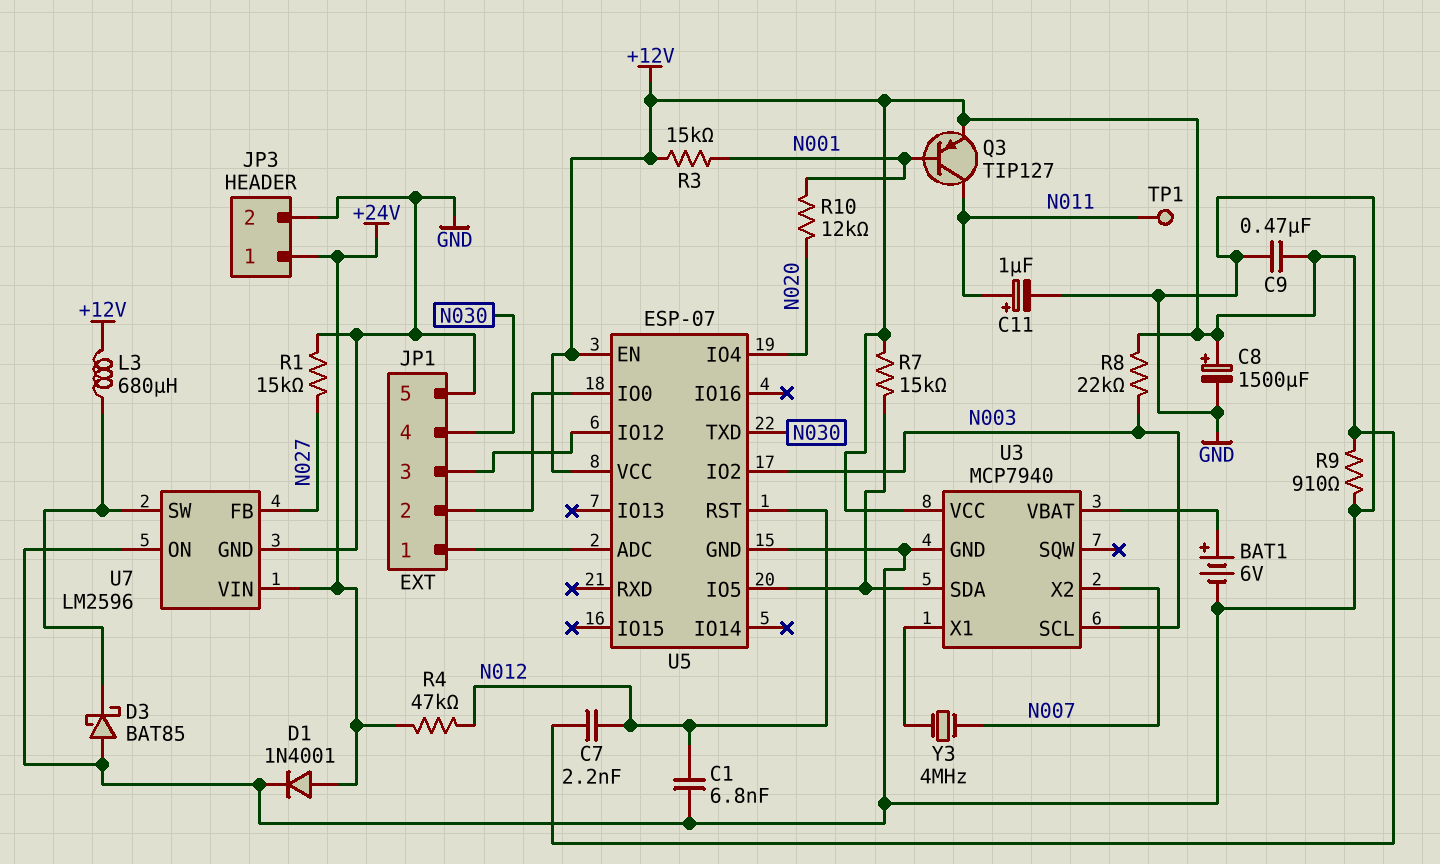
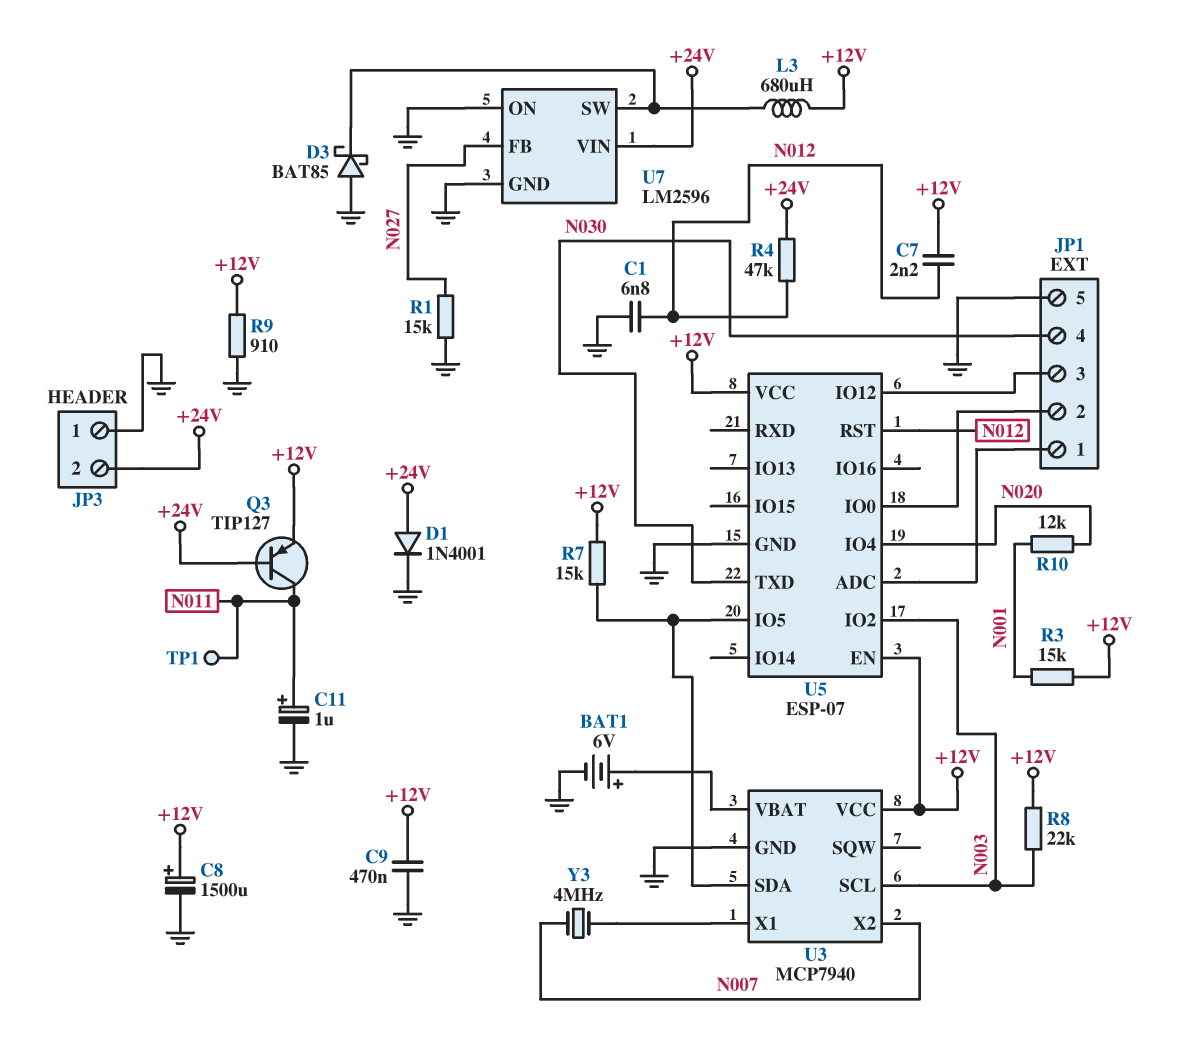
JP3 pin 1: +24V -> GND
JP3 pin 2: GND -> +24V
Q3: PNP TIP127 (B N001, C N011, E +12V) -> PNP TIP127 (B +24V, C N011, E +12V)

